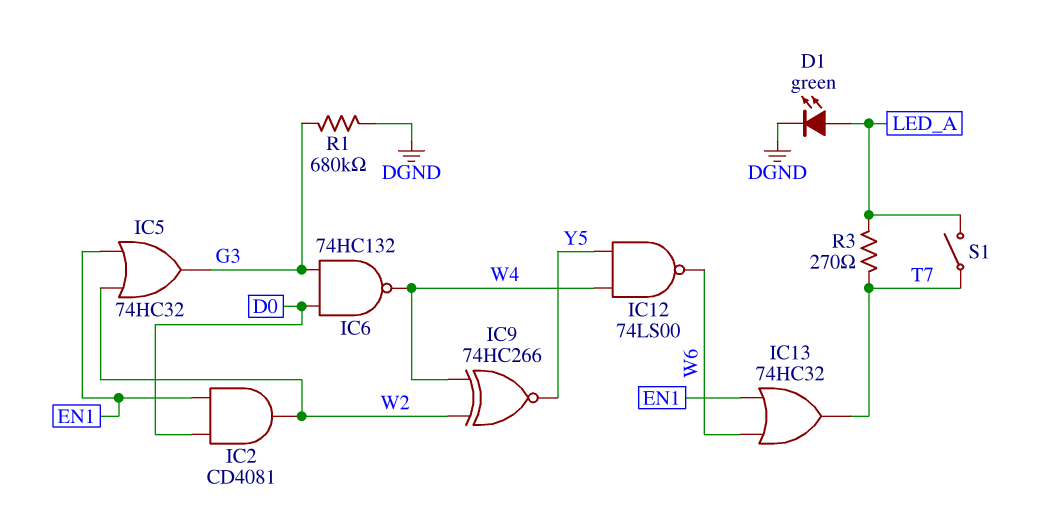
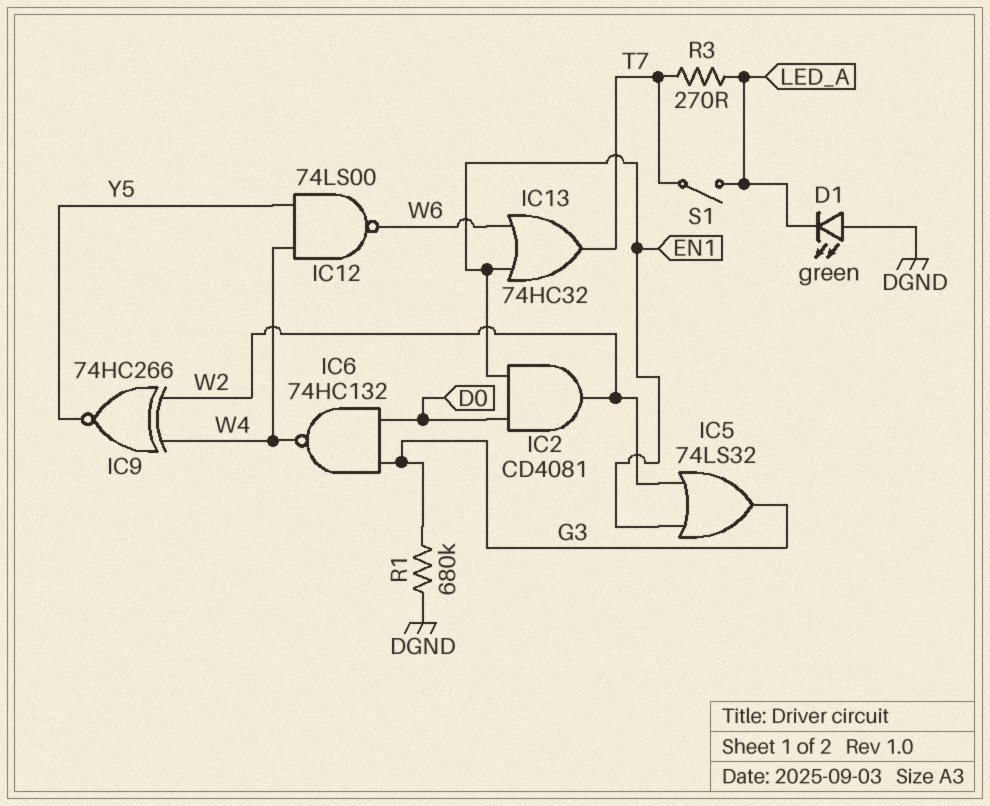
D1: LED green (A LED_A, K DGND) -> LED green (A DGND, K LED_A)
IC5: OR 74HC32 (in EN1, in W2, out G3) -> OR 74LS32 (in EN1, in W2, out G3)

